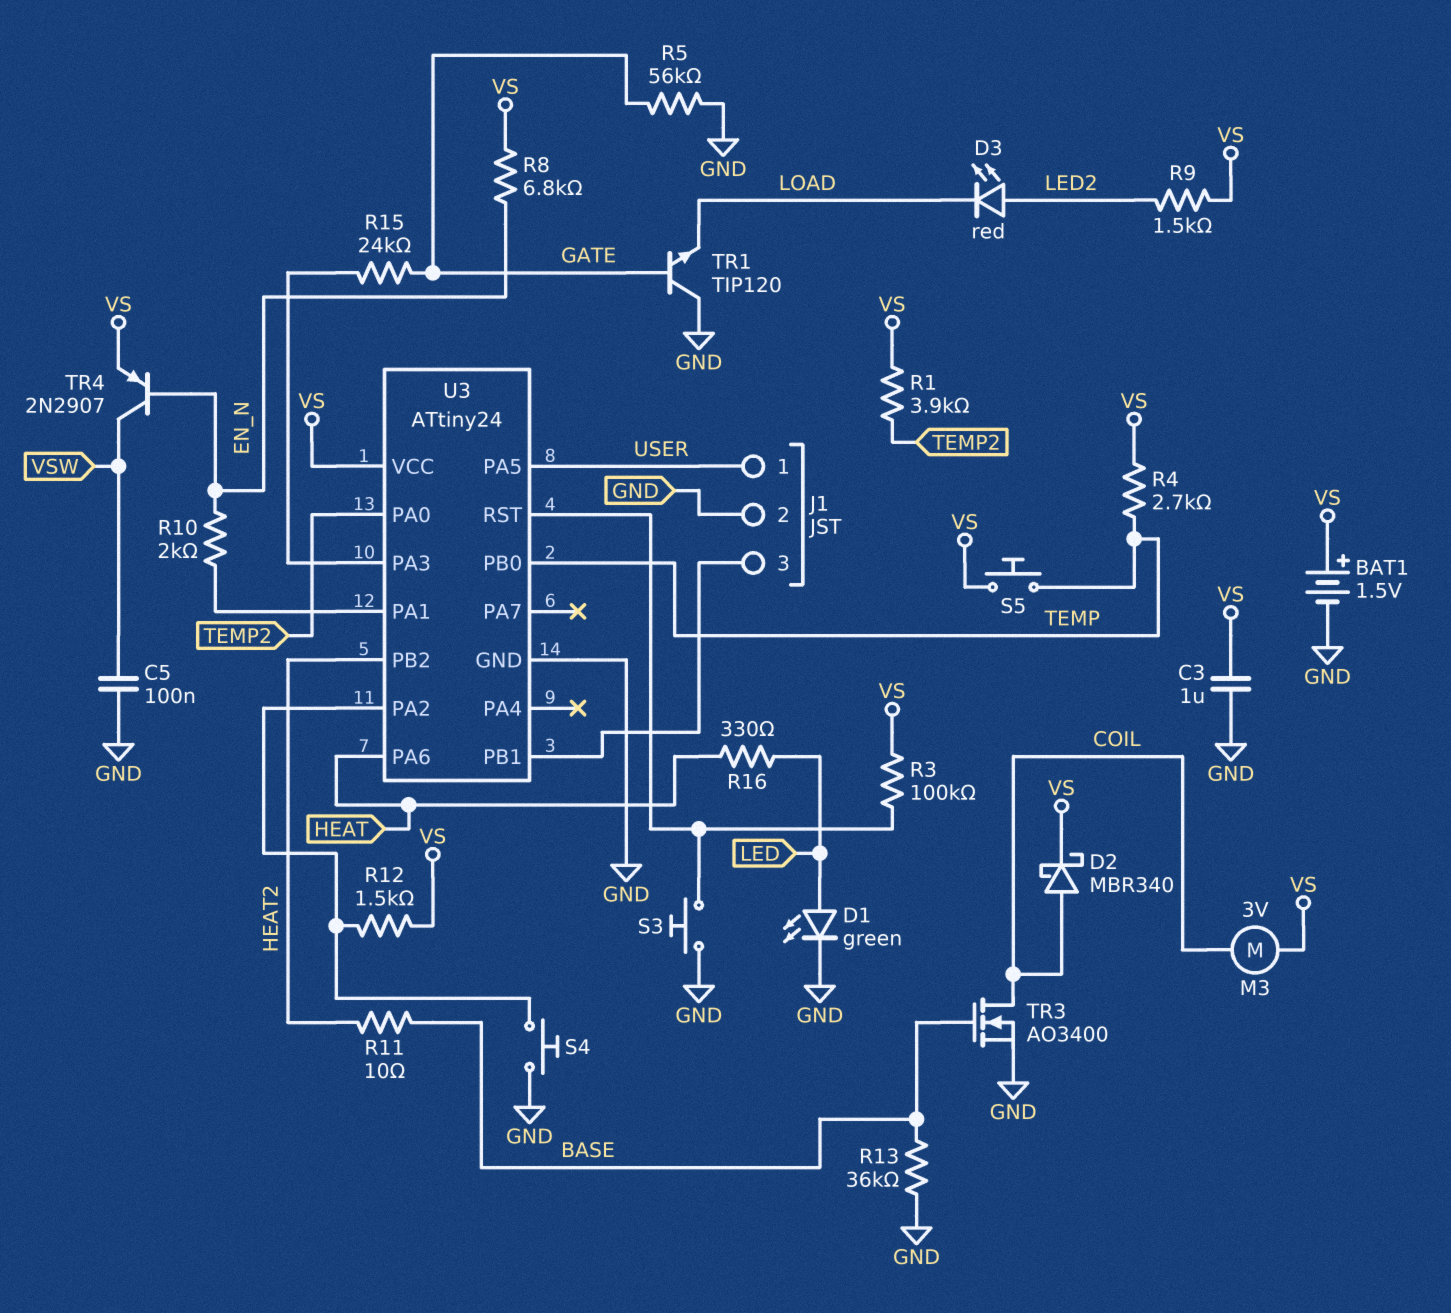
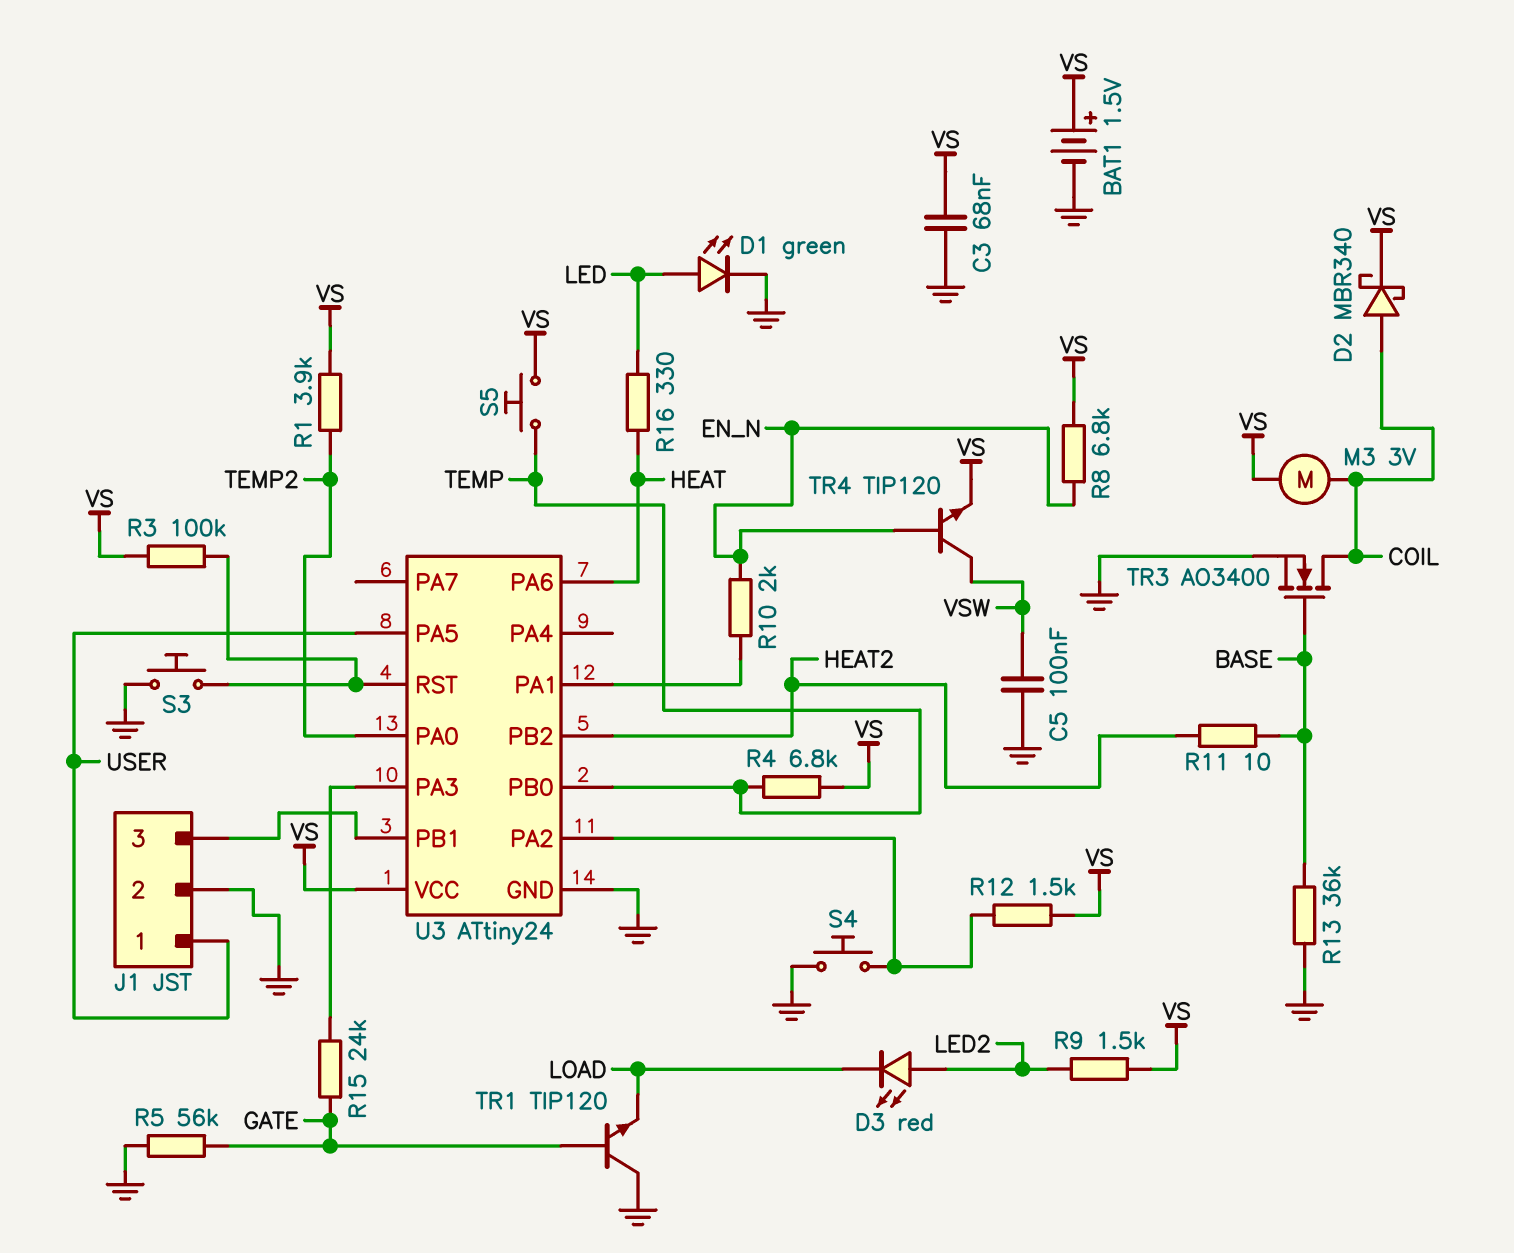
C3: 1uF (GND, VS) -> 68nF (GND, VS)
R4: 2.7k (TEMP, VS) -> 6.8k (TEMP, VS)
TR4: PNP 2N2907 (B EN_N, C VSW, E VS) -> NPN TIP120 (B EN_N, C VSW, E VS)

